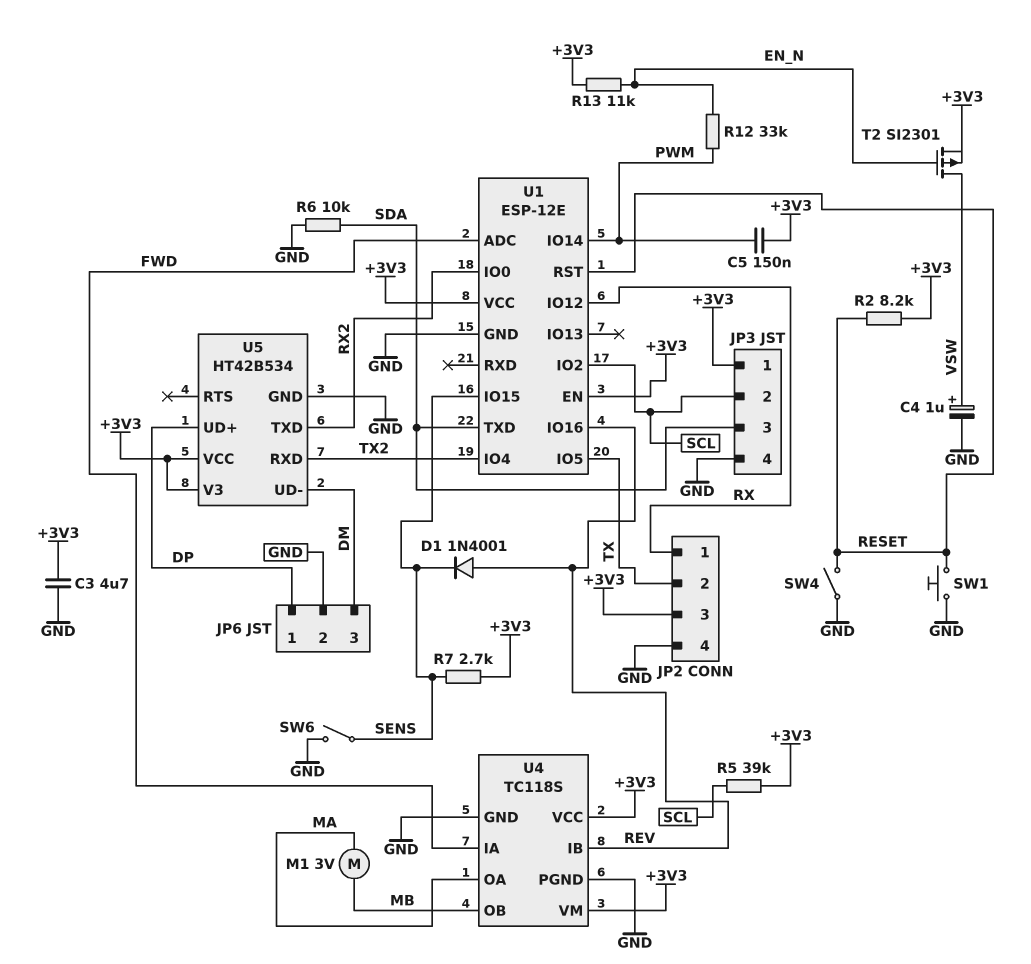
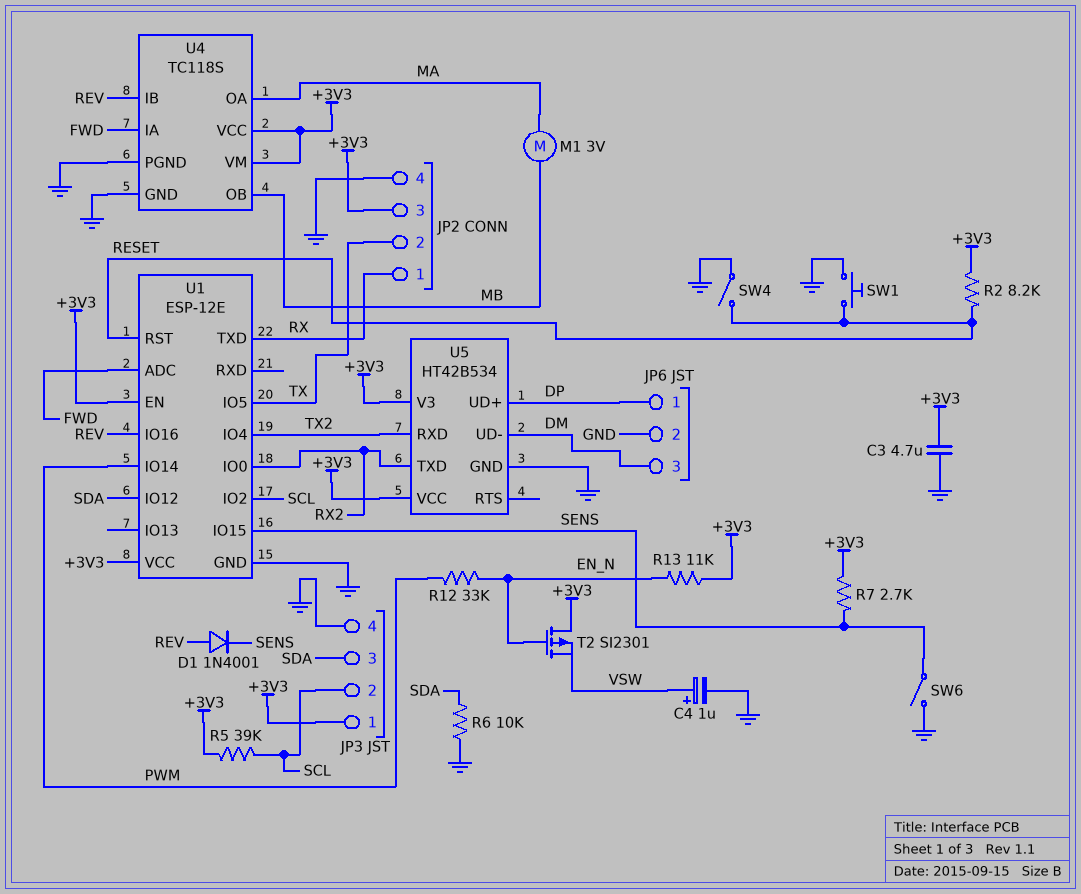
C5: 150nF (+3V3, PWM) -> none
T2: PMOS SI2301 (G EN_N, D VSW, S +3V3) -> PMOS SI2301 (G EN_N, D +3V3, S VSW)
U1 pin IO12: RX -> SDA
U1 pin TXD: SDA -> RX

